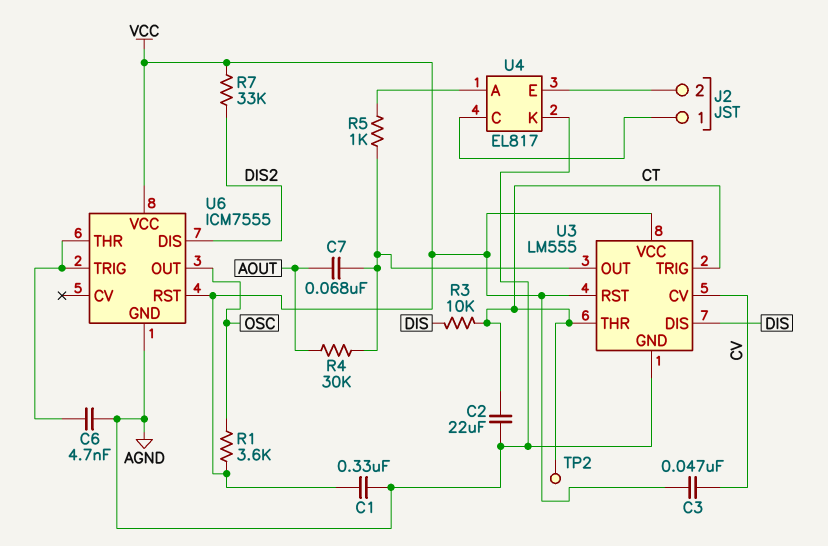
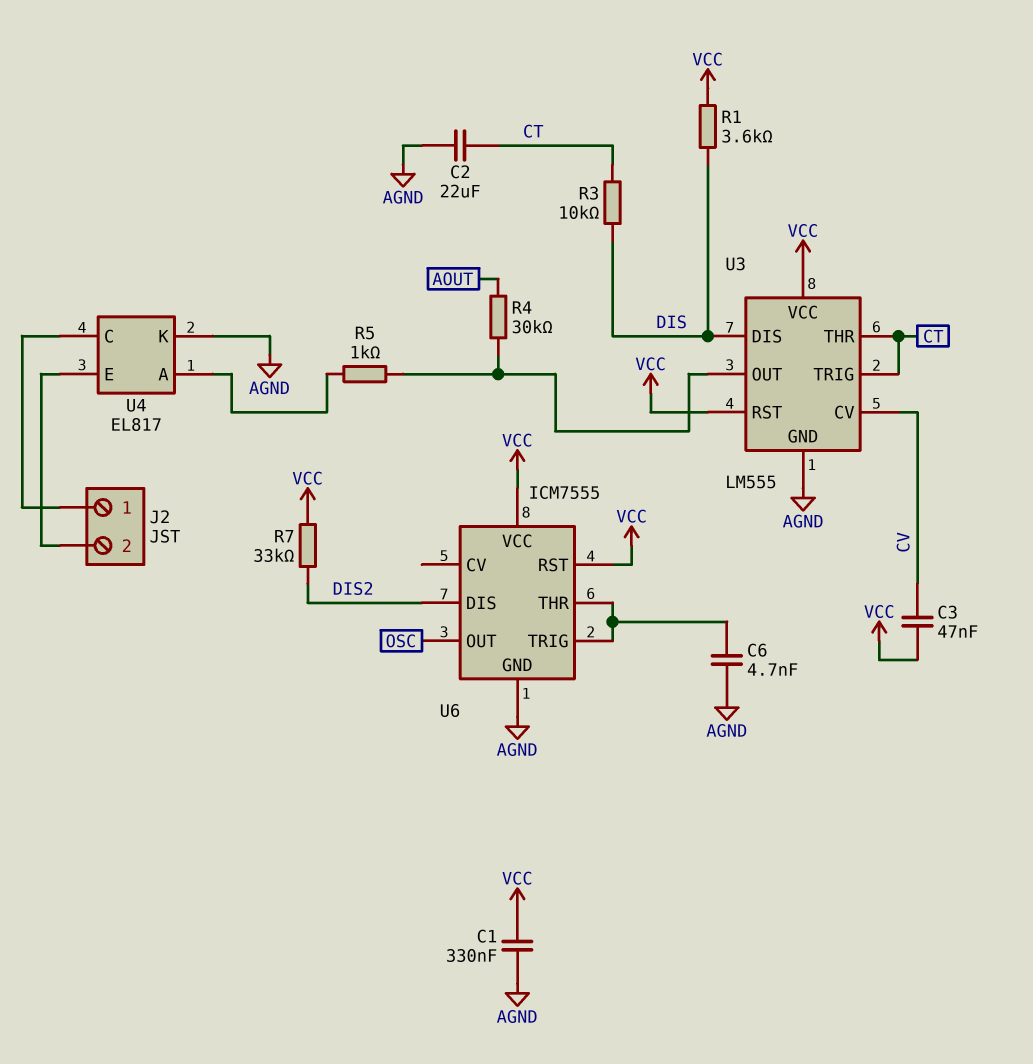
C7: 68nF (AOUT, U3/OUT) -> none
R1: 3.6k (OSC, VCC) -> 3.6k (DIS, VCC)
TP2: test point (CT) -> none

